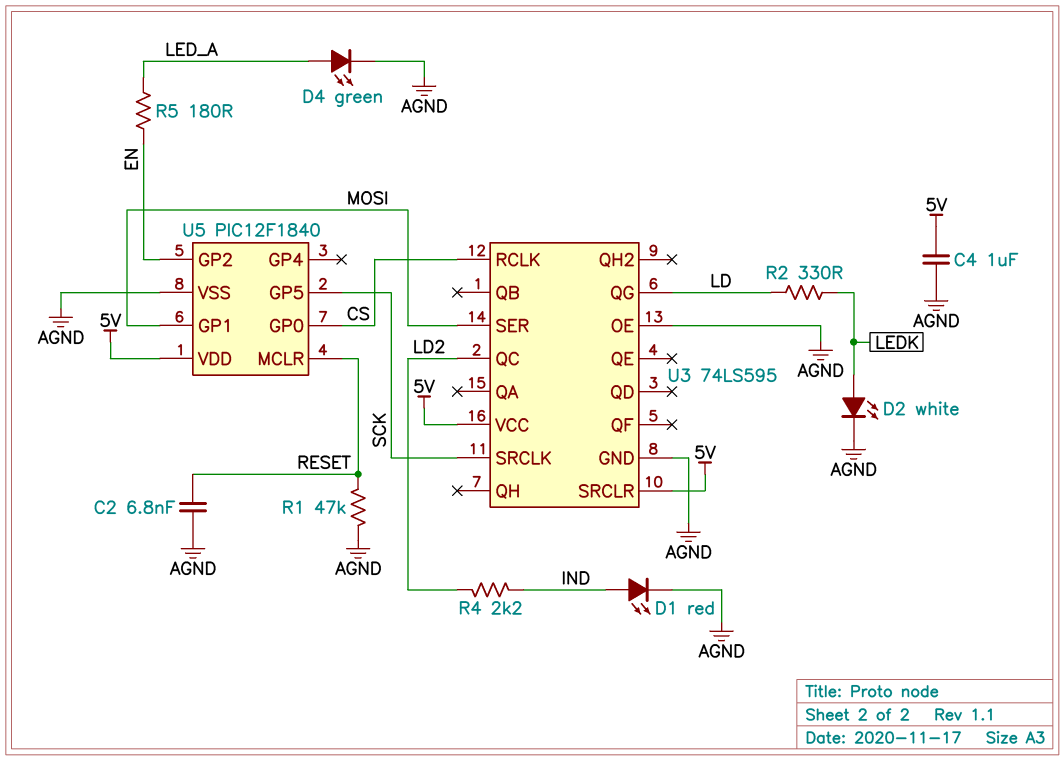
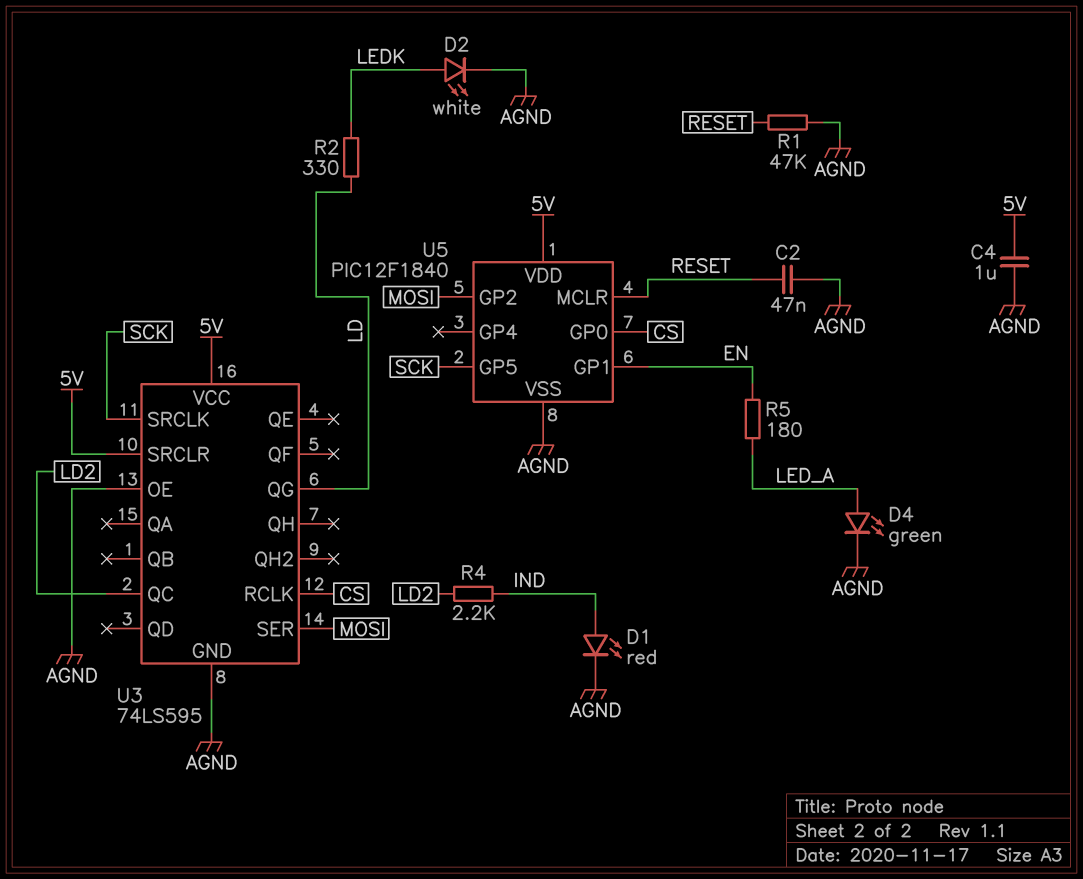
C2: 6.8nF (AGND, RESET) -> 47nF (AGND, RESET)
U5 pin GP1: MOSI -> EN
U5 pin GP2: EN -> MOSI

